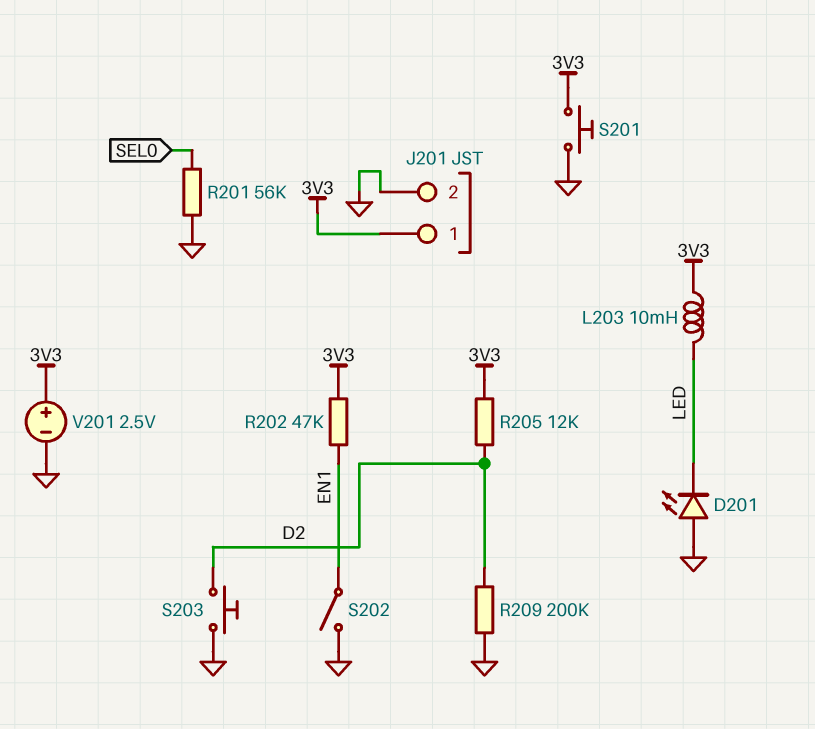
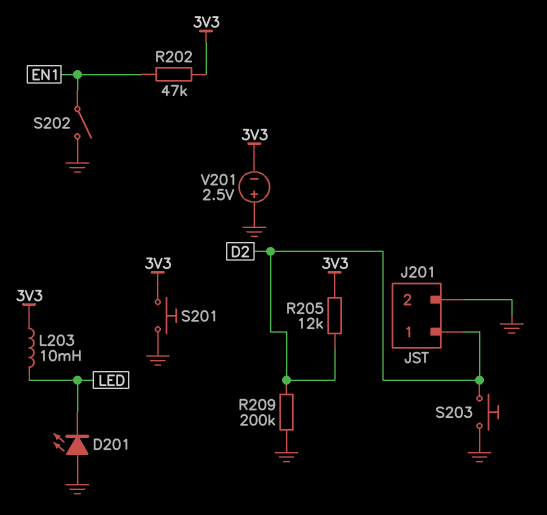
J201 pin 1: 3V3 -> D2
R201: 56k (GND, SEL0) -> none
V201: 2.5V (plus 3V3, minus GND) -> 2.5V (plus GND, minus 3V3)

